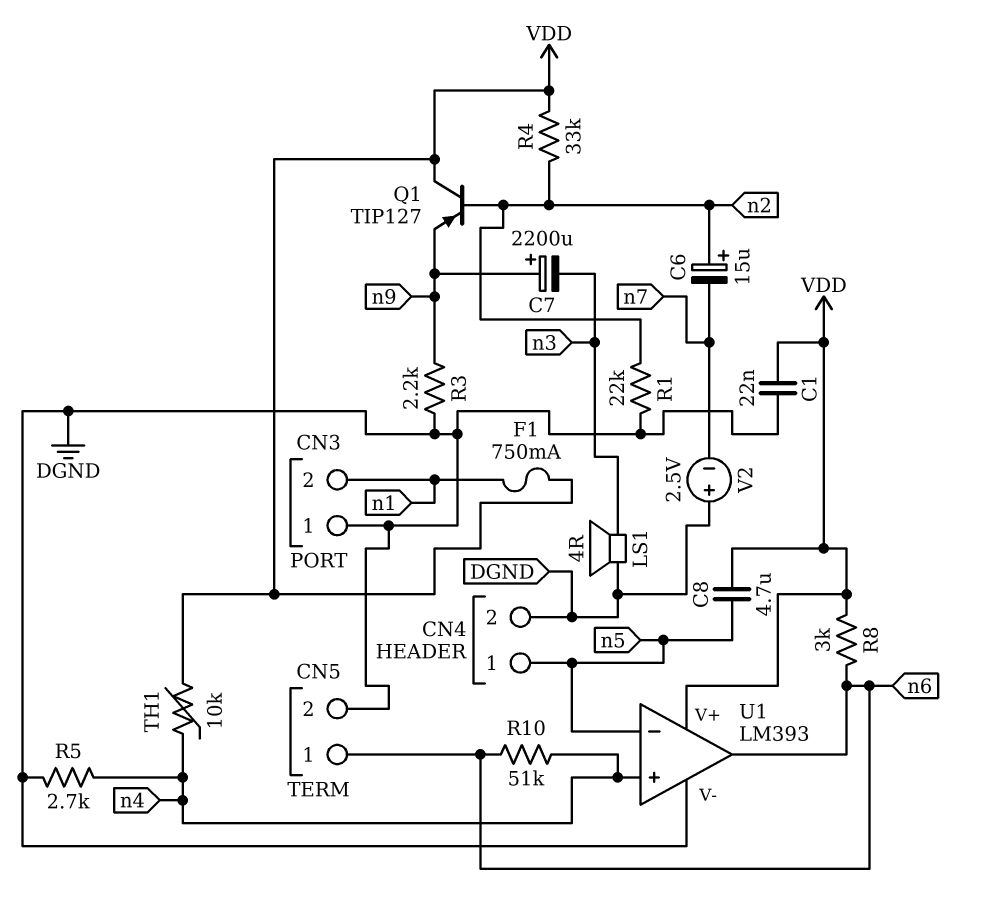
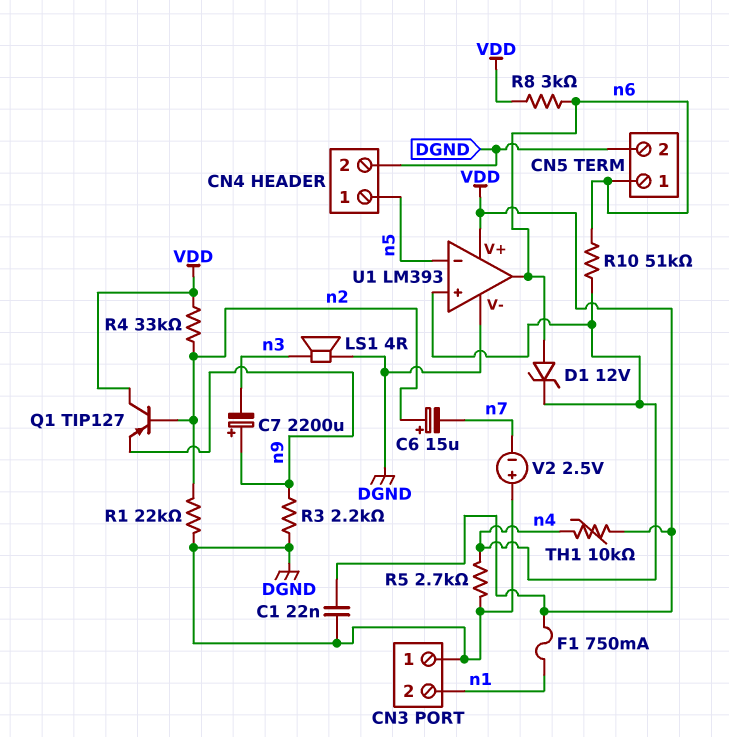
C8: 4.7uF (VDD, n5) -> none
D1: none -> zener 12V (A n6, K n4)

